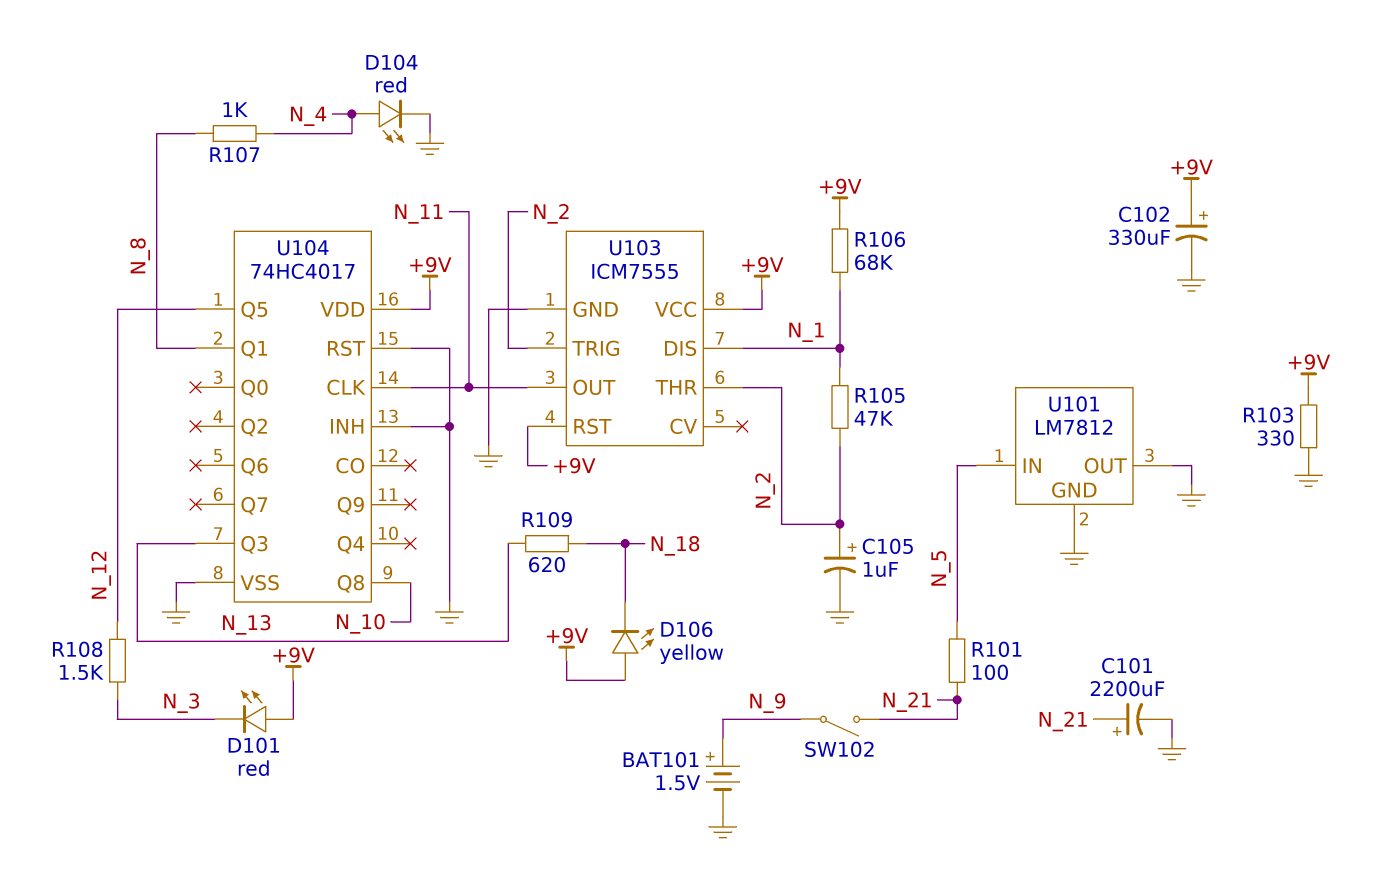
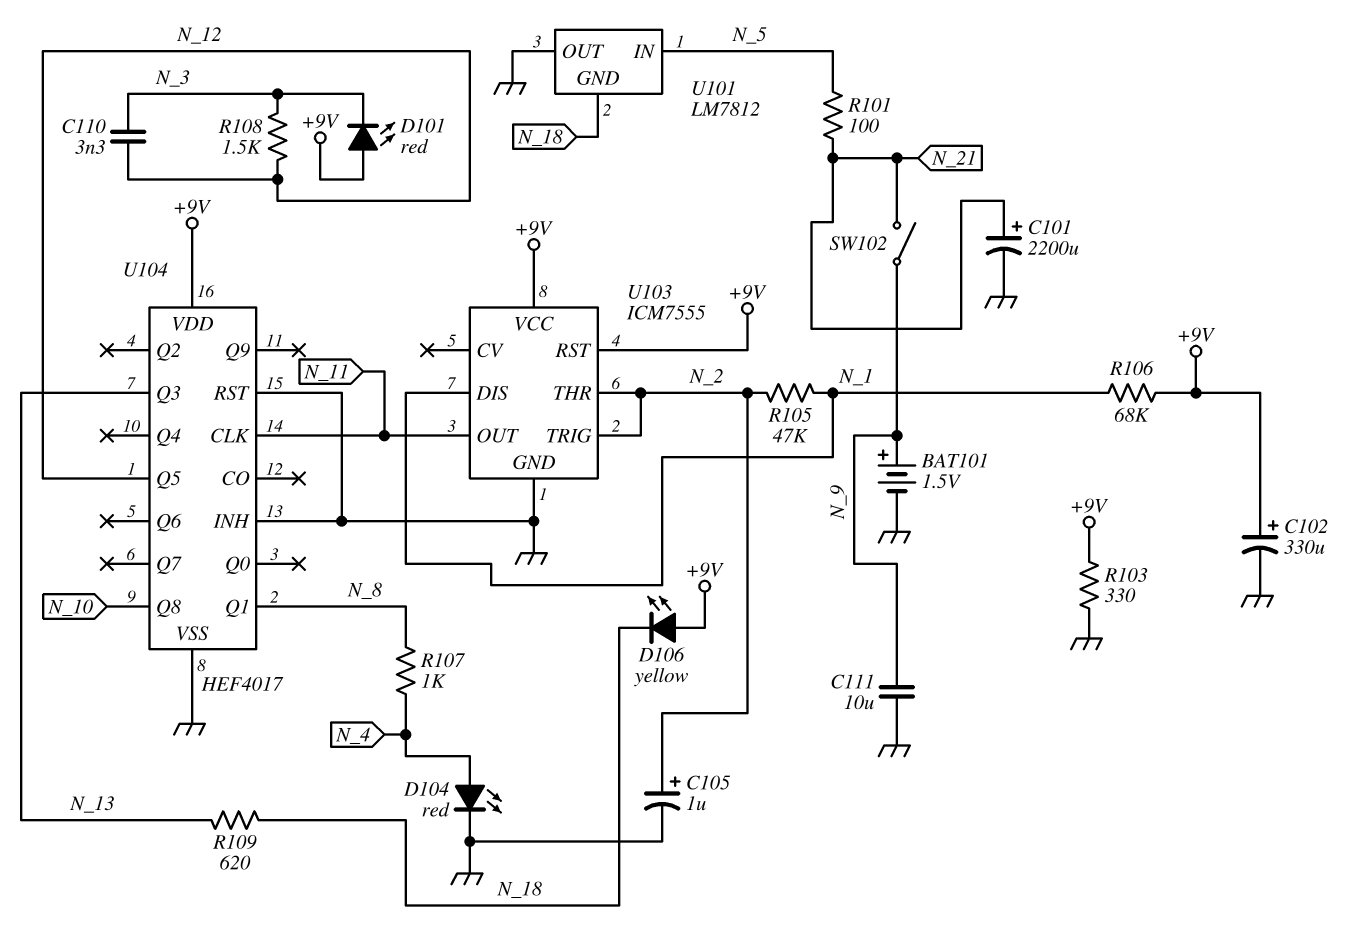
C110: none -> 3.3nF (N_3, N_12)
C111: none -> 10uF (GND, N_9)
U101 pin GND: GND -> N_18
U104: 74HC4017 -> HEF4017

